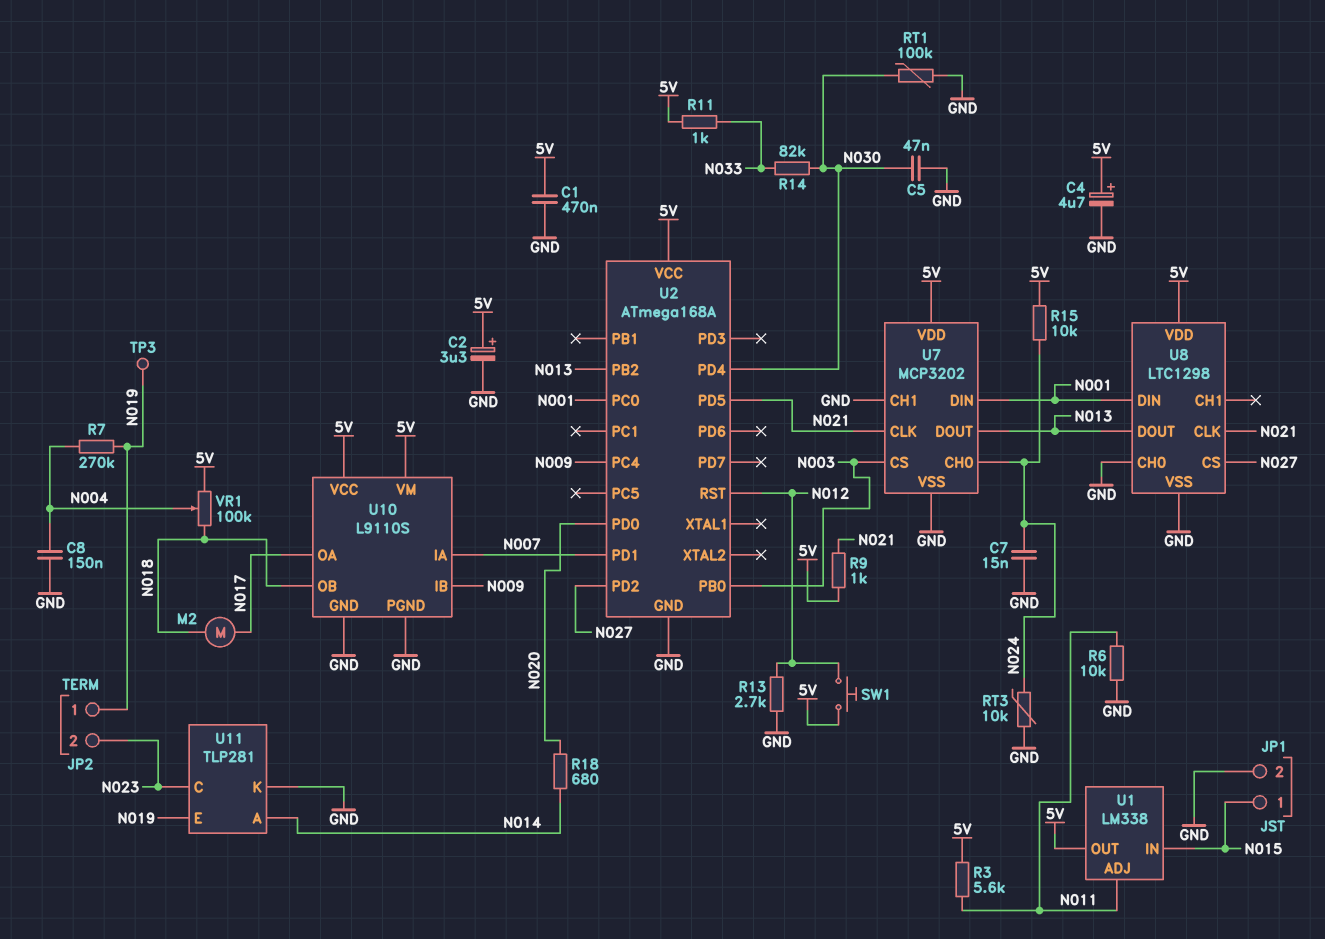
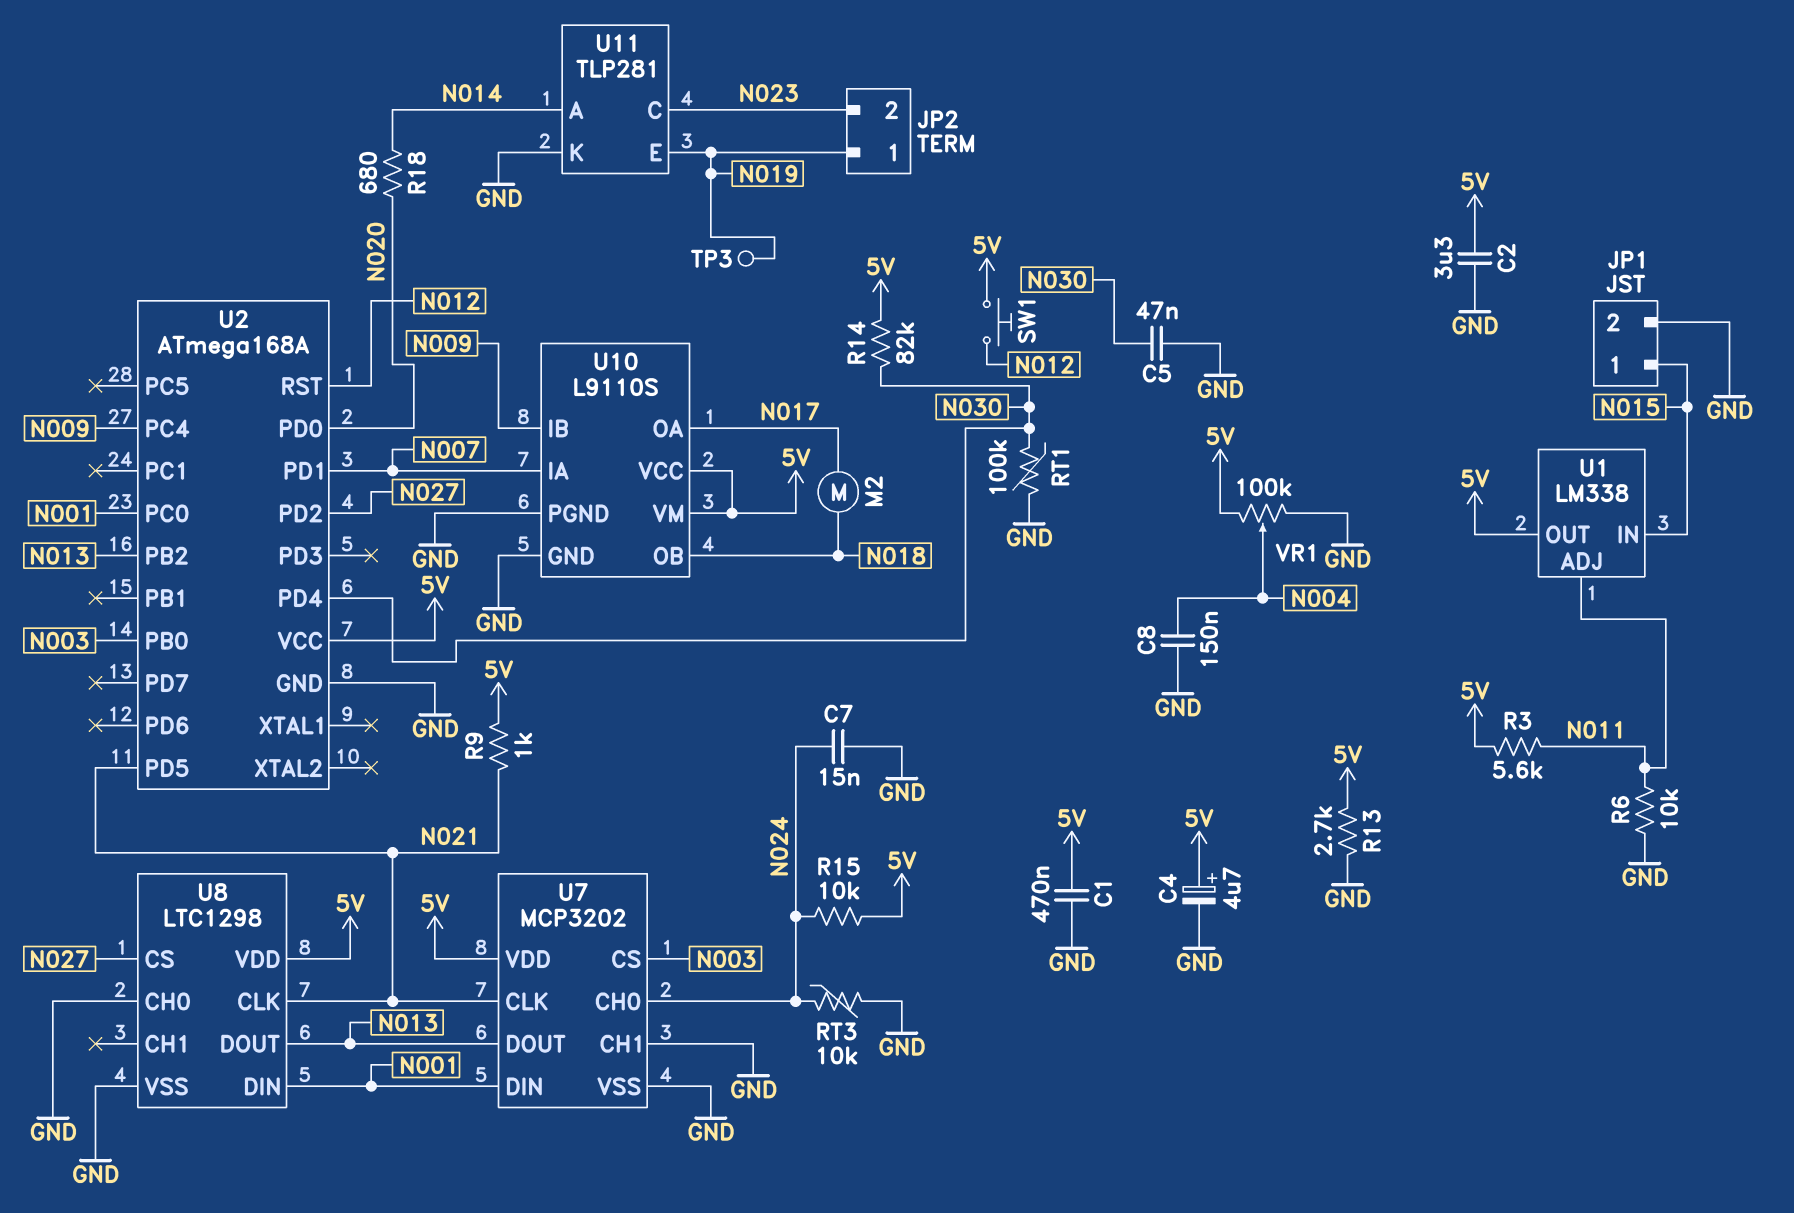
C2: 3.3uF (plus 5V, minus GND) -> 3.3uF (5V, GND)
R7: 270k (N004, N019) -> none
R11: 1k (5V, N033) -> none
R13: 2.7k (GND, N012) -> 2.7k (5V, GND)
R14: 82k (N030, N033) -> 82k (5V, N030)
VR1: 100k (5V, N018, wiper N004) -> 100k (5V, GND, wiper N004)

